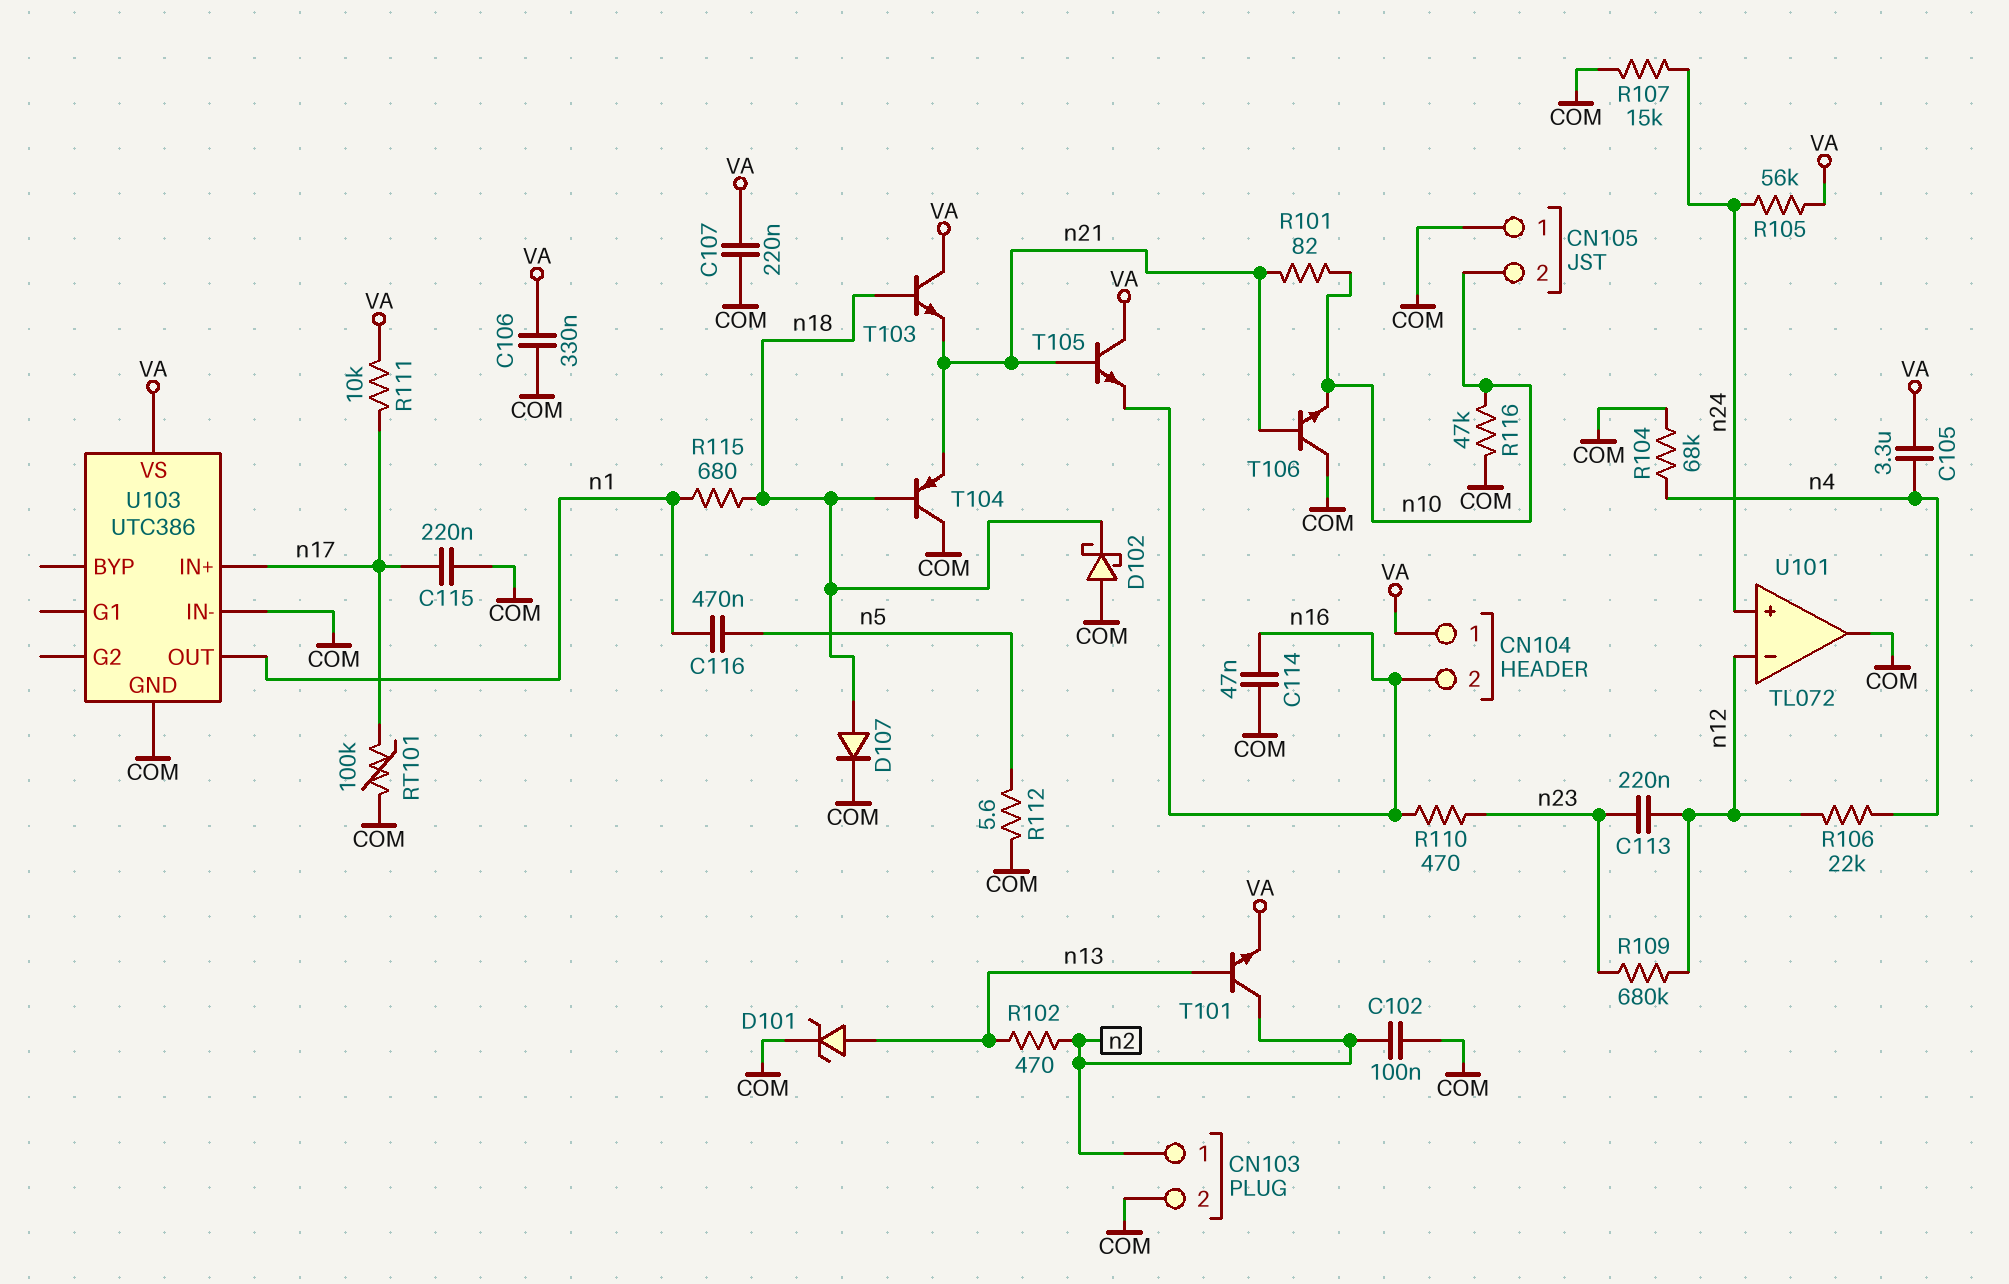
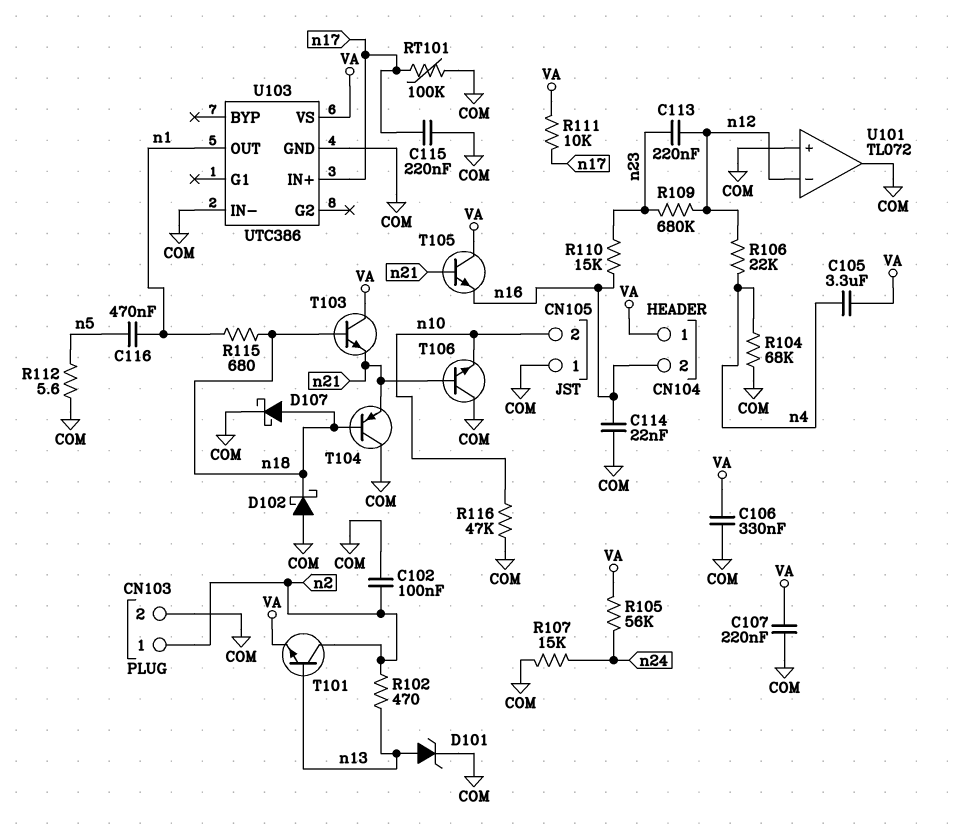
C114: 47nF (COM, n16) -> 22nF (COM, n16)
D107: diode (A n18, K COM) -> schottky (A n18, K COM)
R101: 82 (n10, n21) -> none
R110: 470 (n16, n23) -> 15k (n16, n23)
U101 pin in+: n24 -> COM

